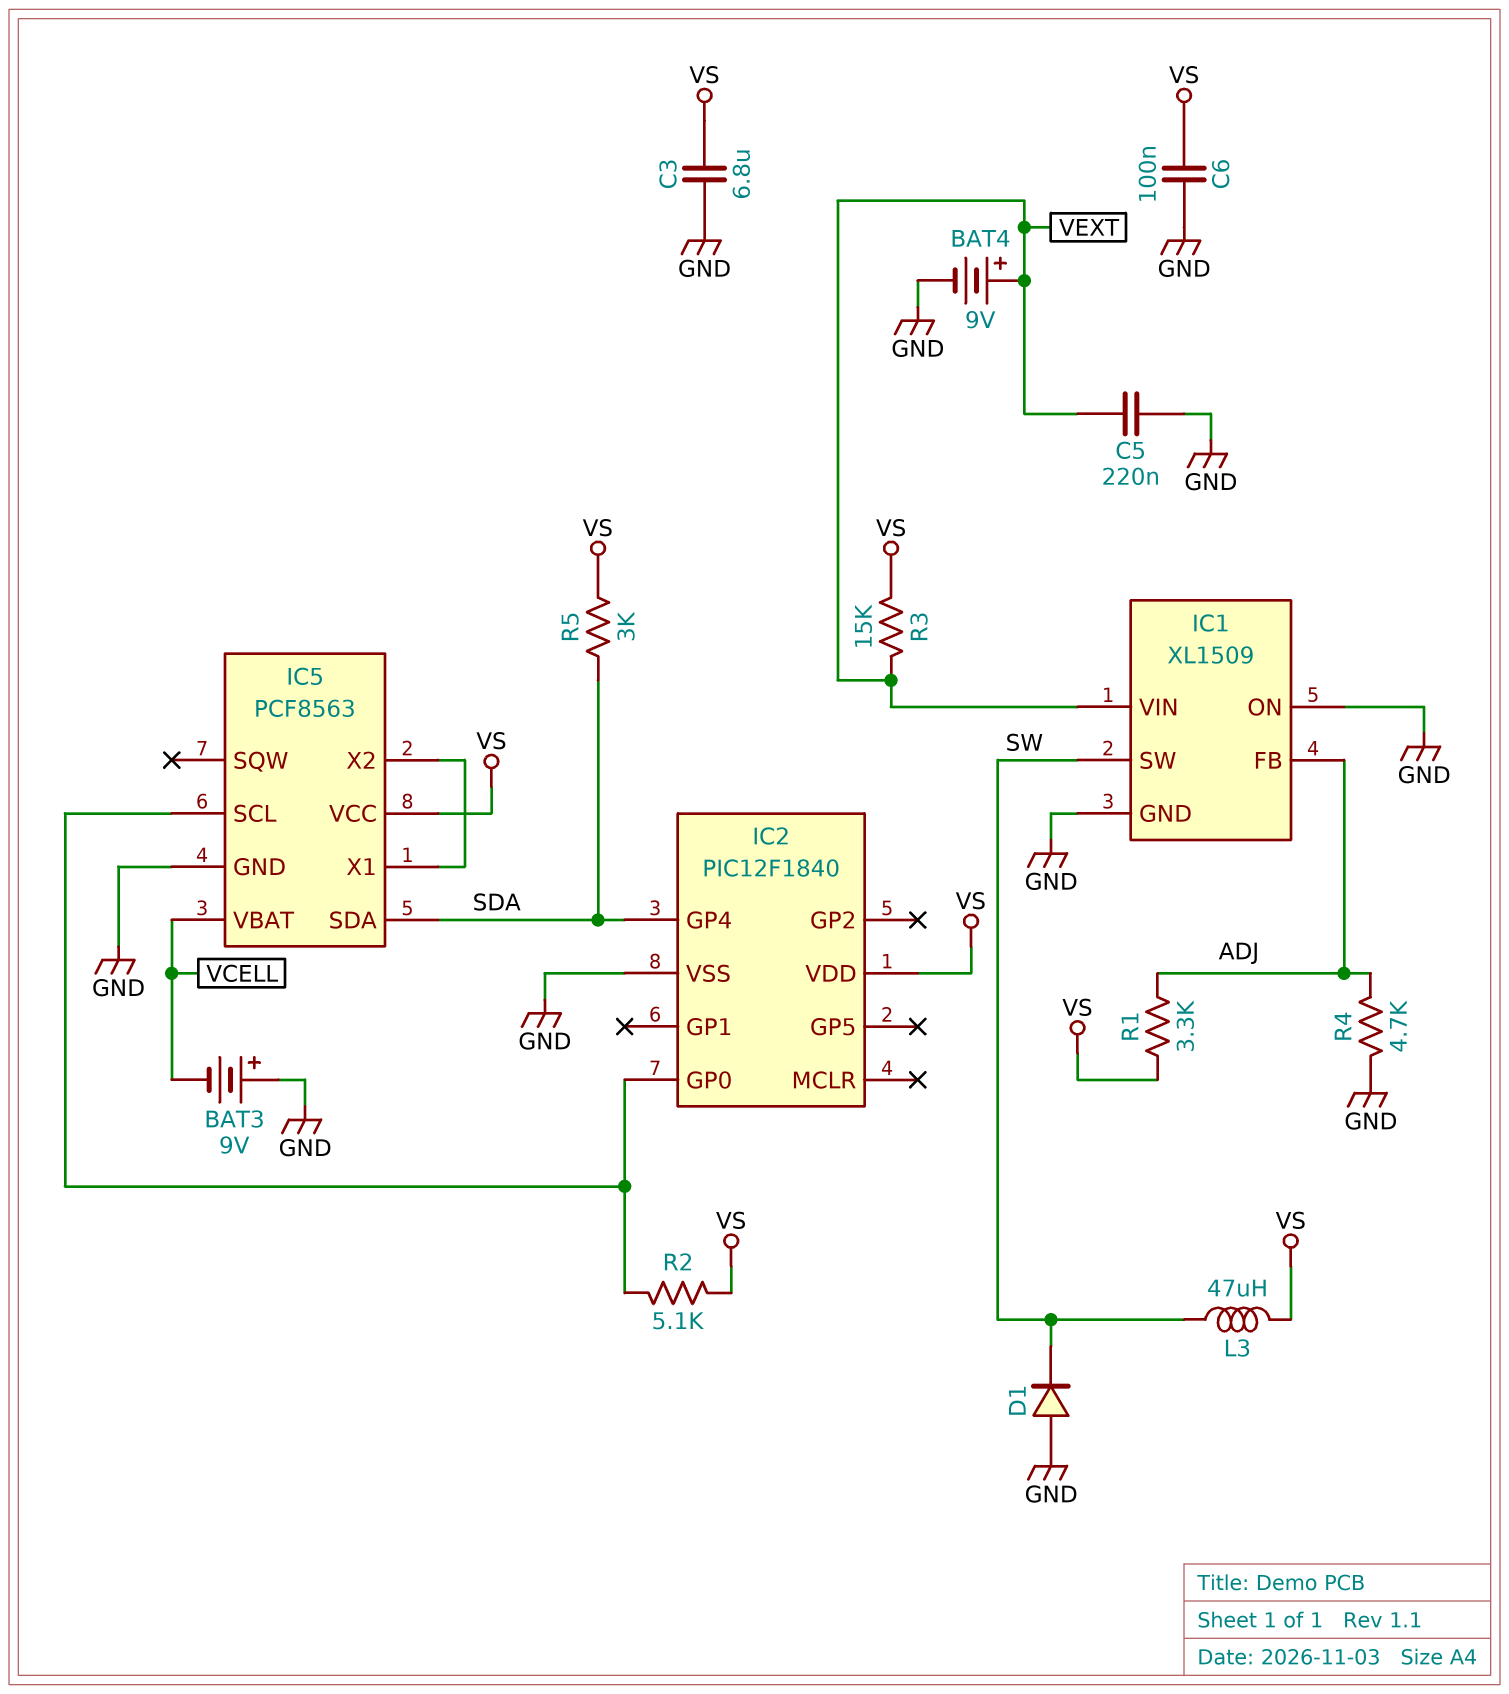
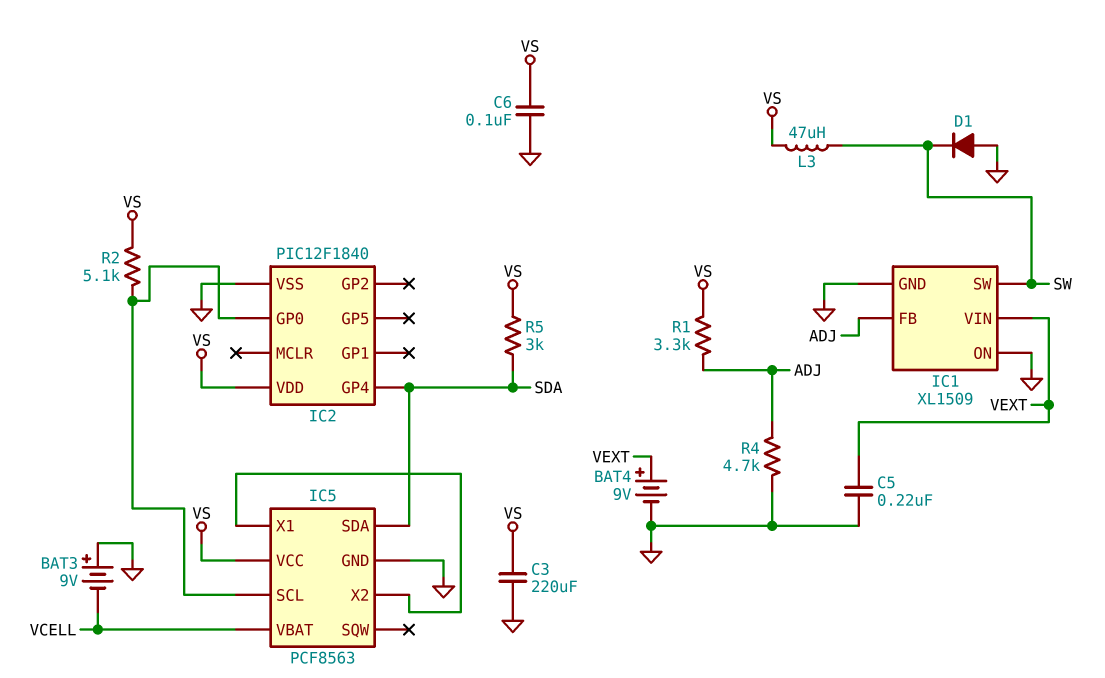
C3: 6.8uF (GND, VS) -> 220uF (GND, VS)
R3: 15k (VEXT, VS) -> none

